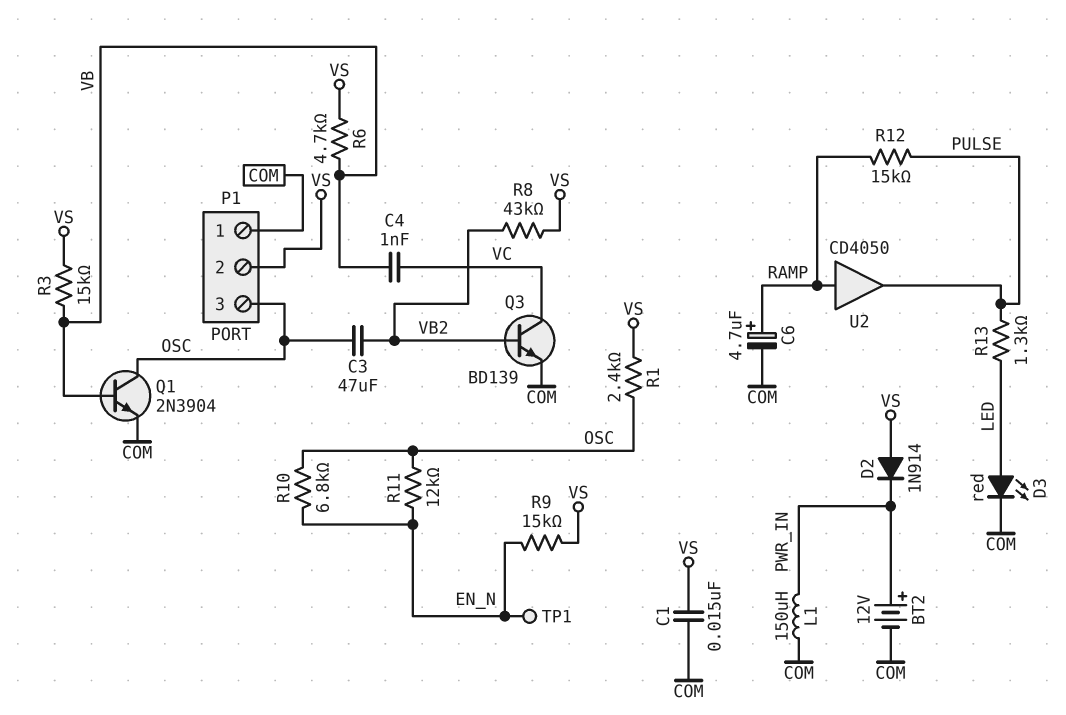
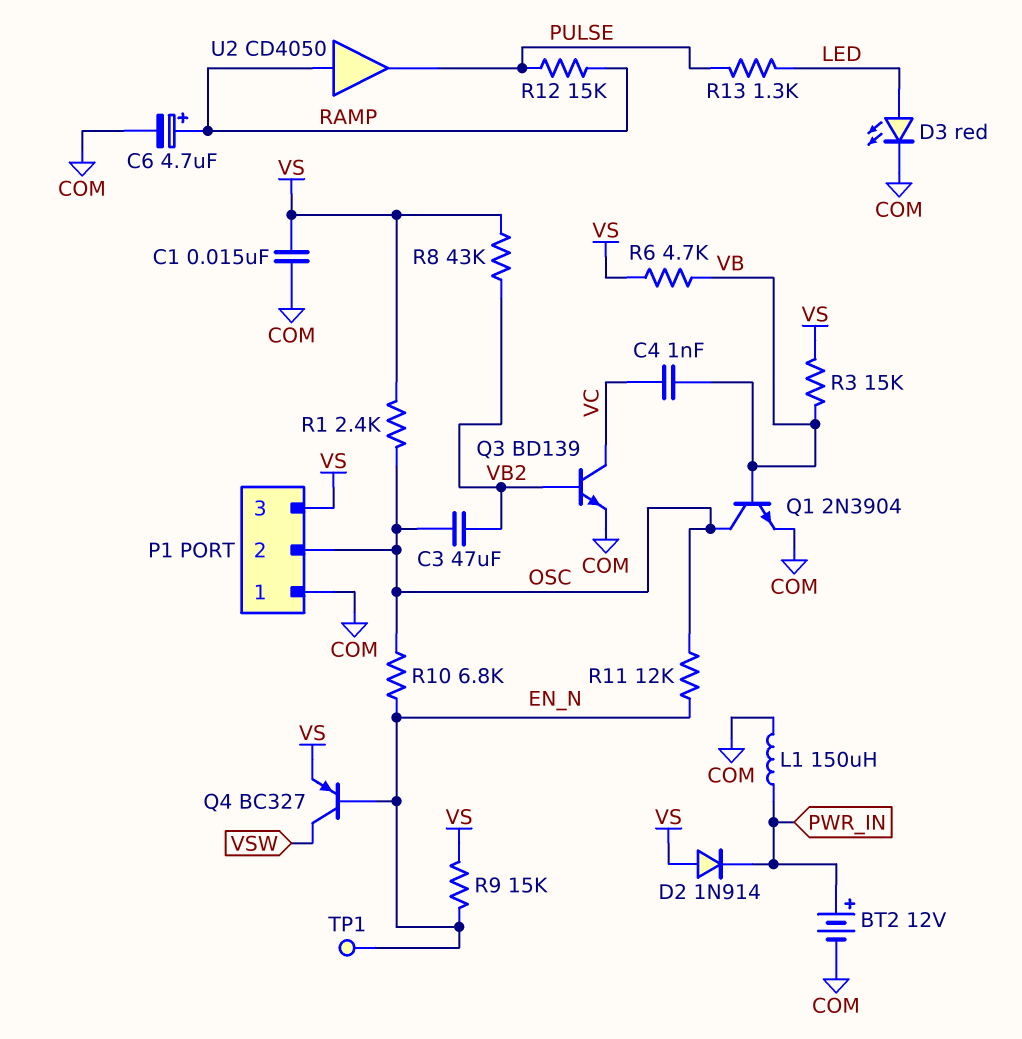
P1 pin 2: VS -> OSC
P1 pin 3: OSC -> VS
Q4: none -> PNP BC327 (B EN_N, C VSW, E VS)

